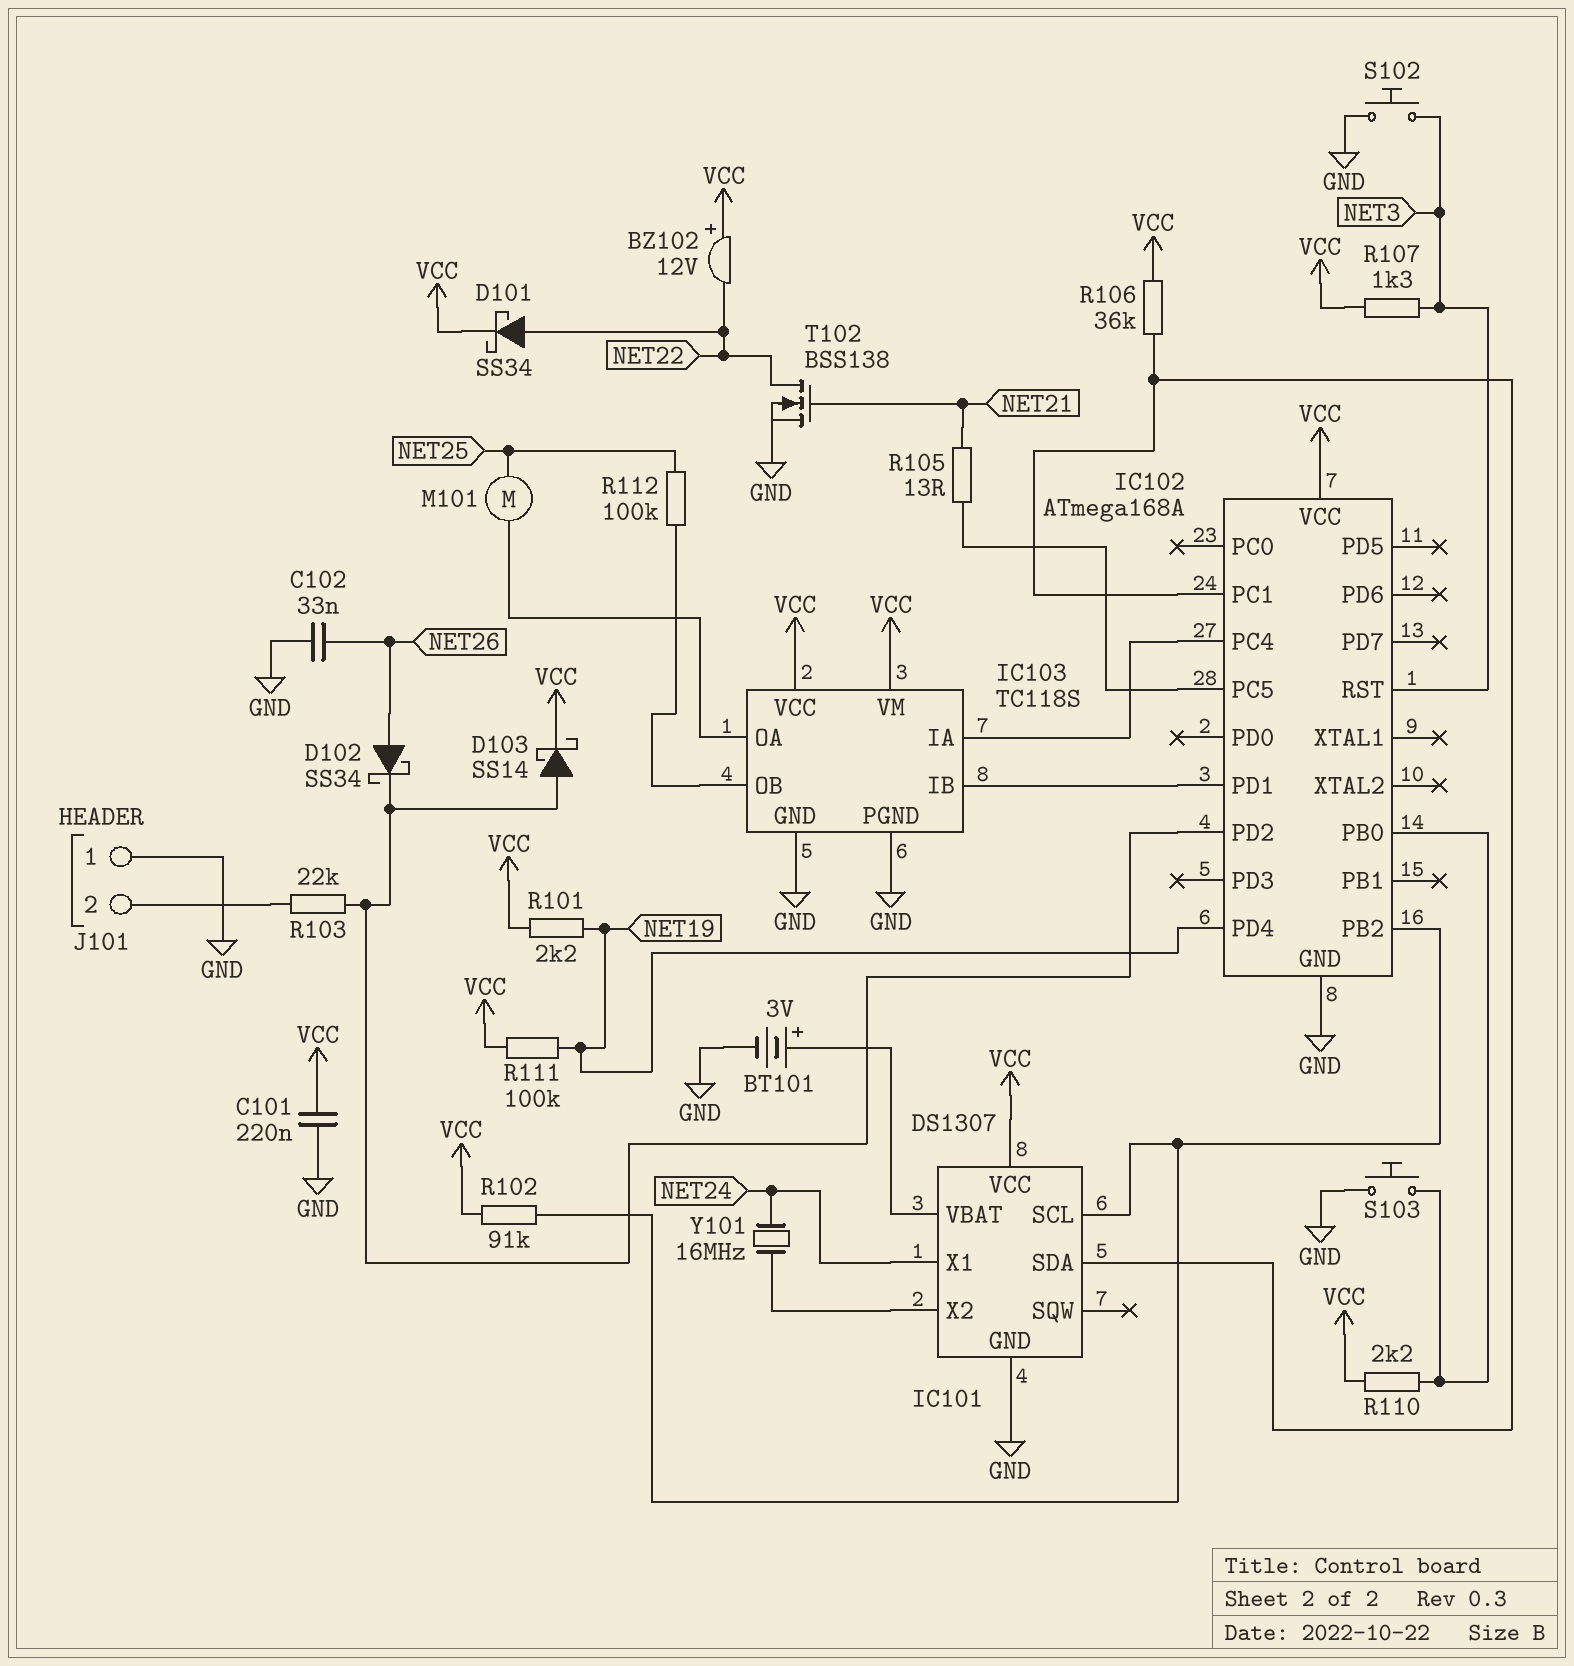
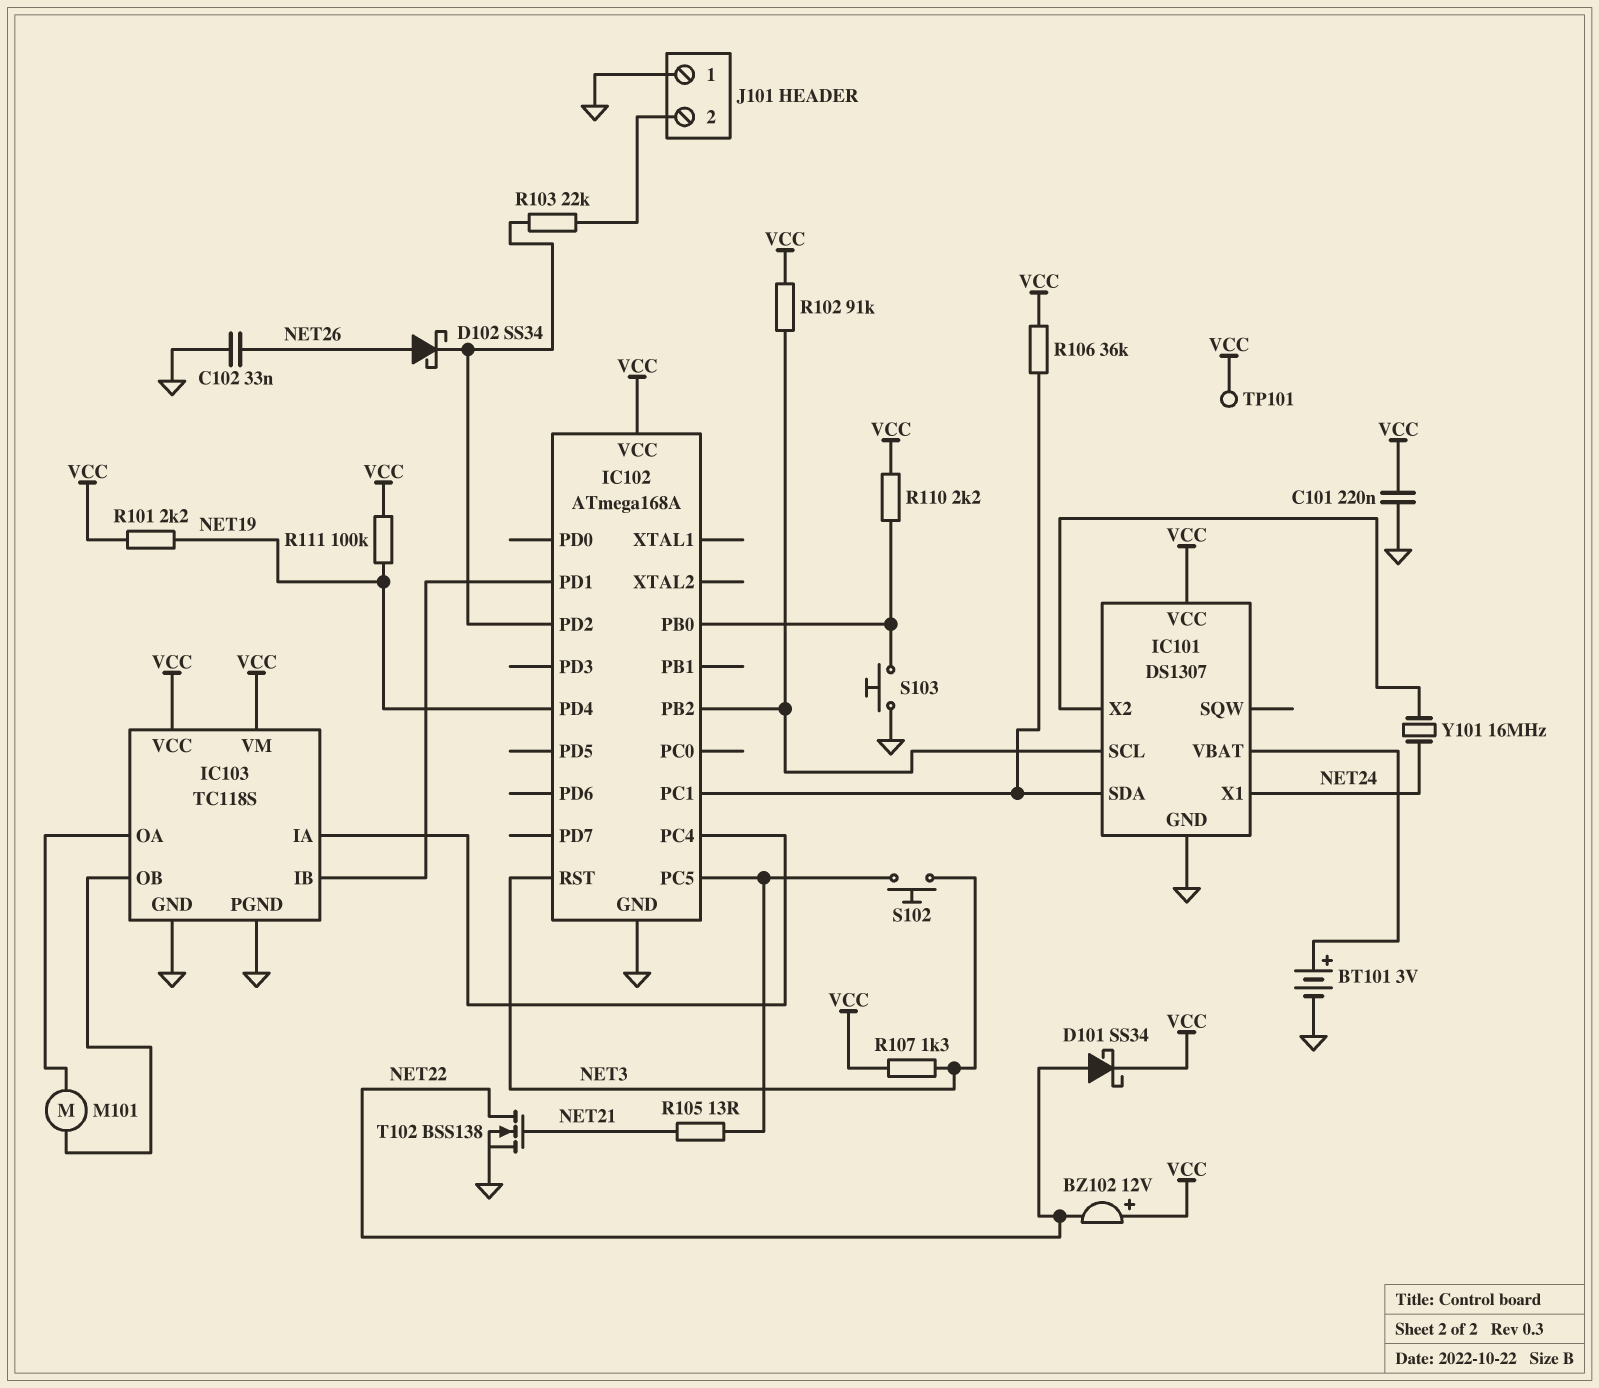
D103: schottky SS14 (A IC102/PD2, K VCC) -> none
M101: motor (IC103/OA, NET25) -> motor (IC103/OA, IC103/OB)
R112: 100k (IC103/OB, NET25) -> none
S102: button (GND, NET3) -> button (IC102/PC5, NET3)
TP101: none -> test point (VCC)

